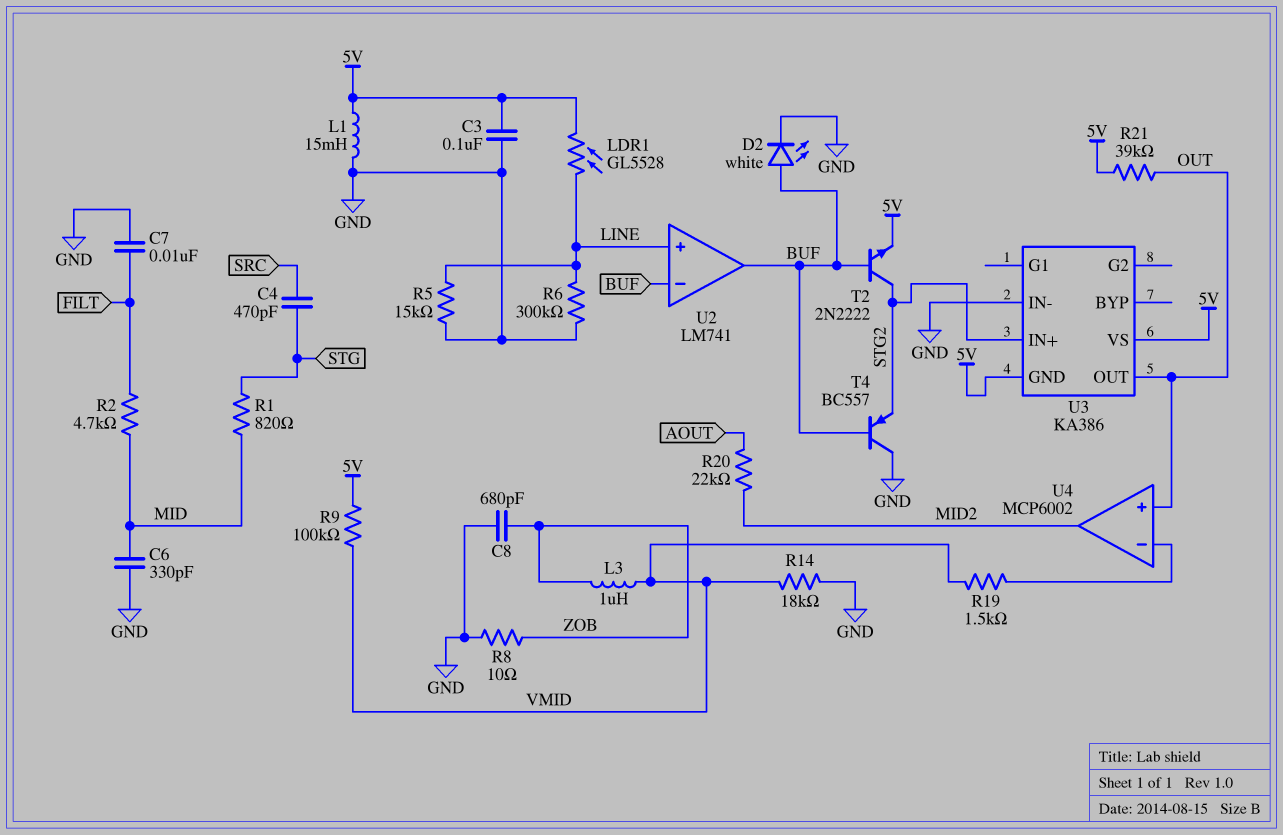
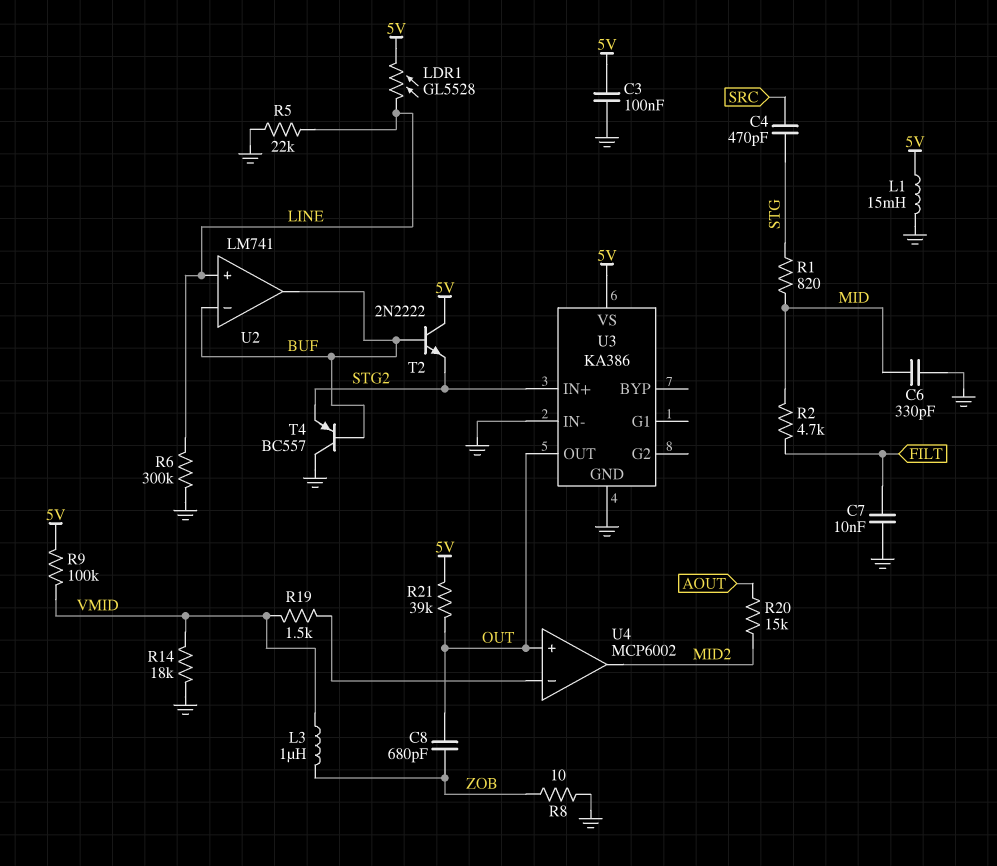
C8: 680pF (GND, ZOB) -> 680pF (OUT, ZOB)
D2: LED white (A BUF, K GND) -> none
R5: 15k (GND, LINE) -> 22k (GND, LINE)
R20: 22k (AOUT, MID2) -> 15k (AOUT, MID2)
T2: NPN 2N2222 (B BUF, C STG2, E 5V) -> NPN 2N2222 (B BUF, C 5V, E STG2)
U3 pin GND: 5V -> GND

